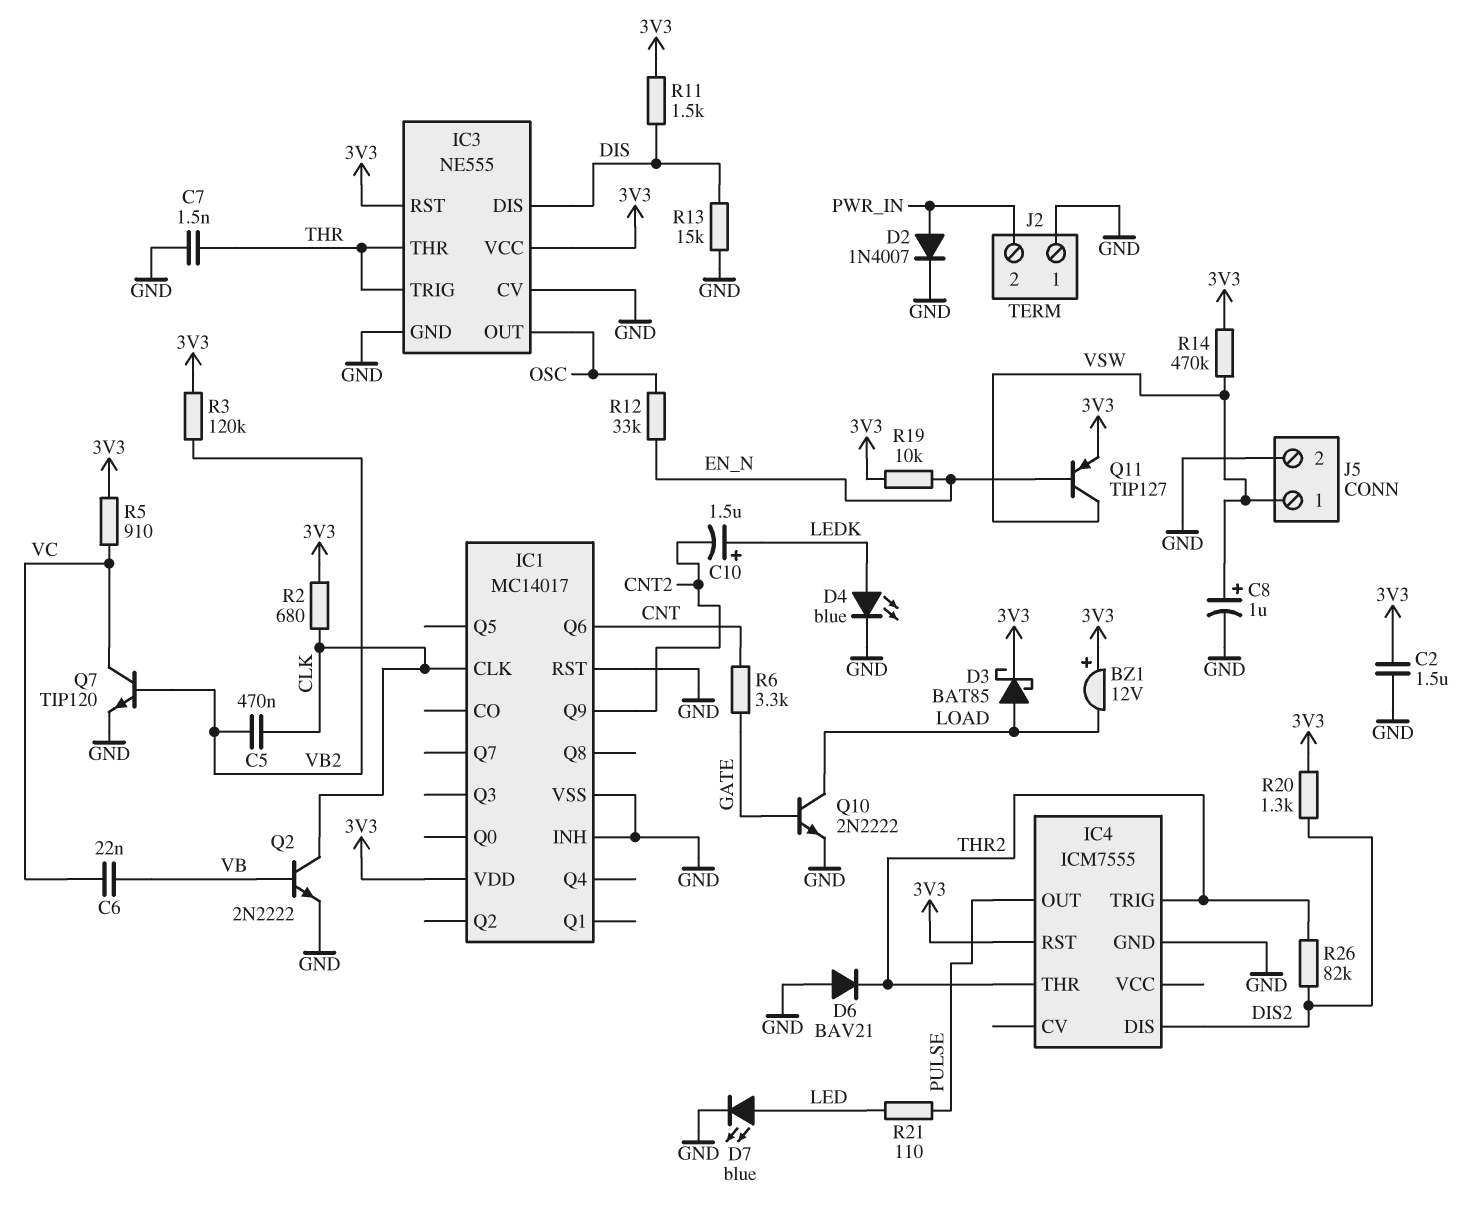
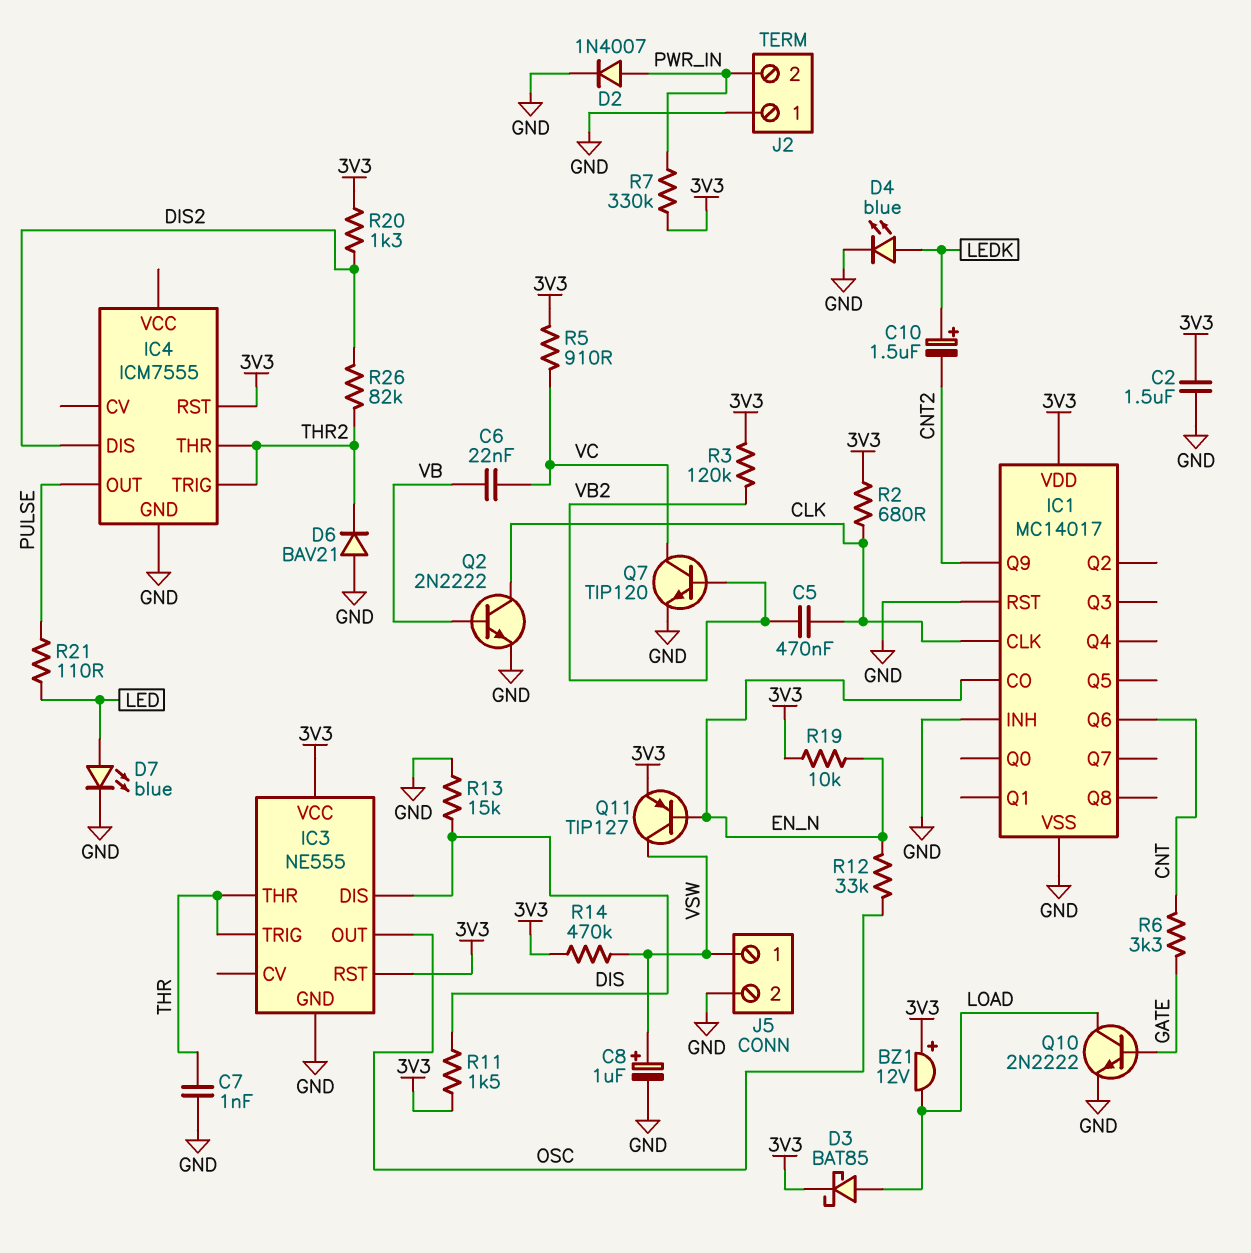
C7: 1.5nF (GND, THR) -> 1nF (GND, THR)
IC1 pin CO: none -> EN_N
IC3 pin CV: GND -> none
R7: none -> 330k (3V3, PWR_IN)

